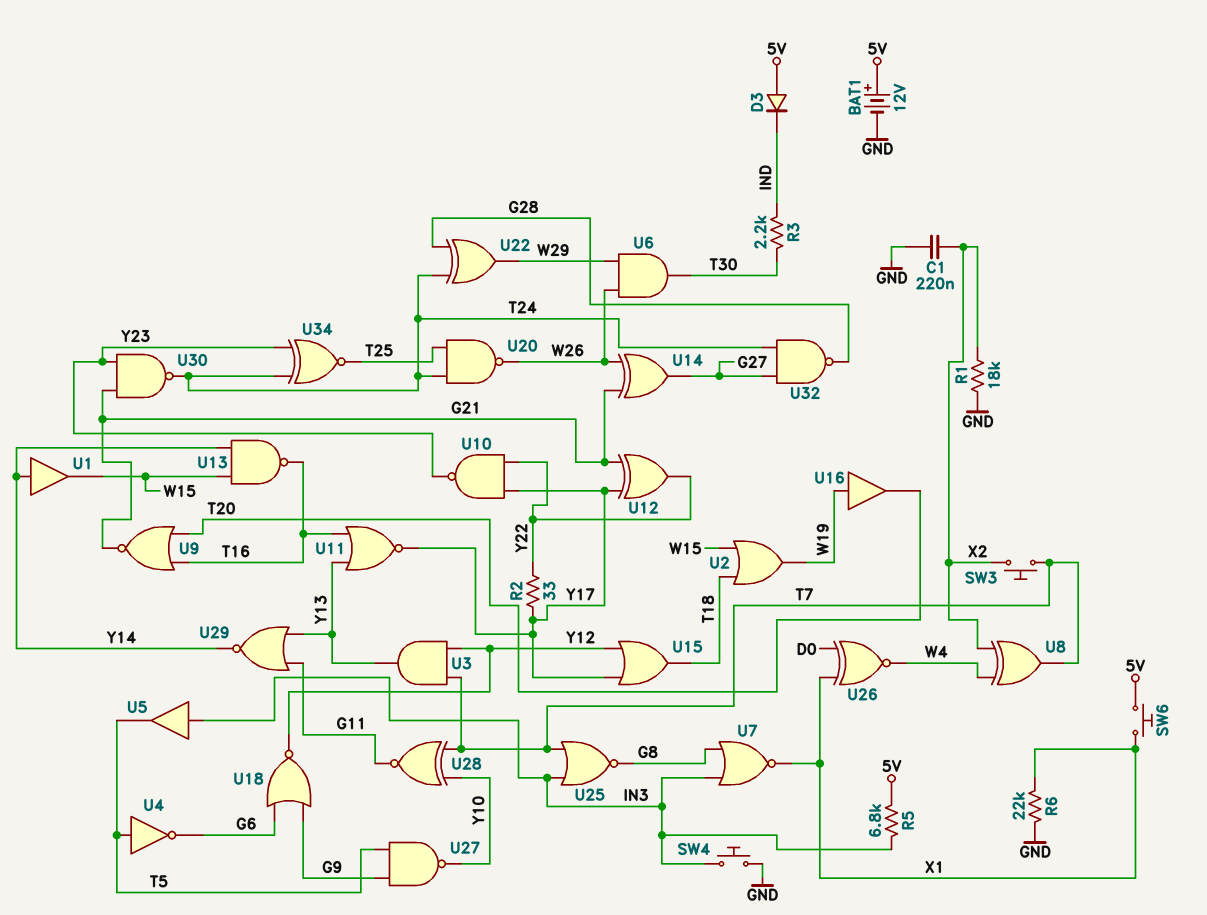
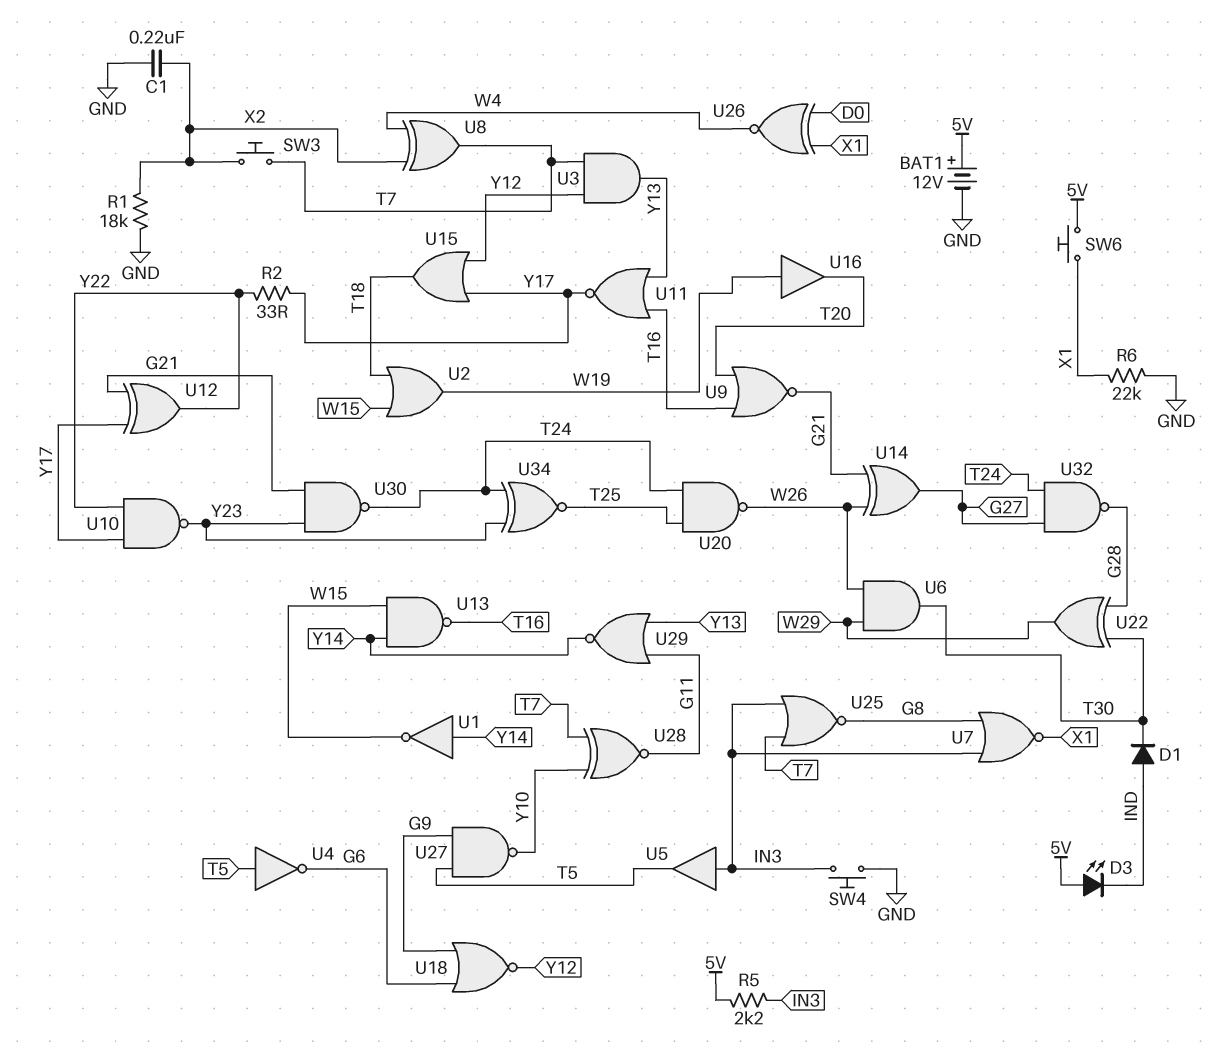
D1: none -> diode (A IND, K T30)
D3: diode (A 5V, K IND) -> LED (A 5V, K IND)
R3: 2.2k (IND, T30) -> none
R5: 6.8k (5V, IN3) -> 2.2k (5V, IN3)
U1: buffer (in Y14, out W15) -> NOT (in Y14, out W15)
U22: XOR (in G28, in T24, out W29) -> XOR (in G28, in T30, out W29)

